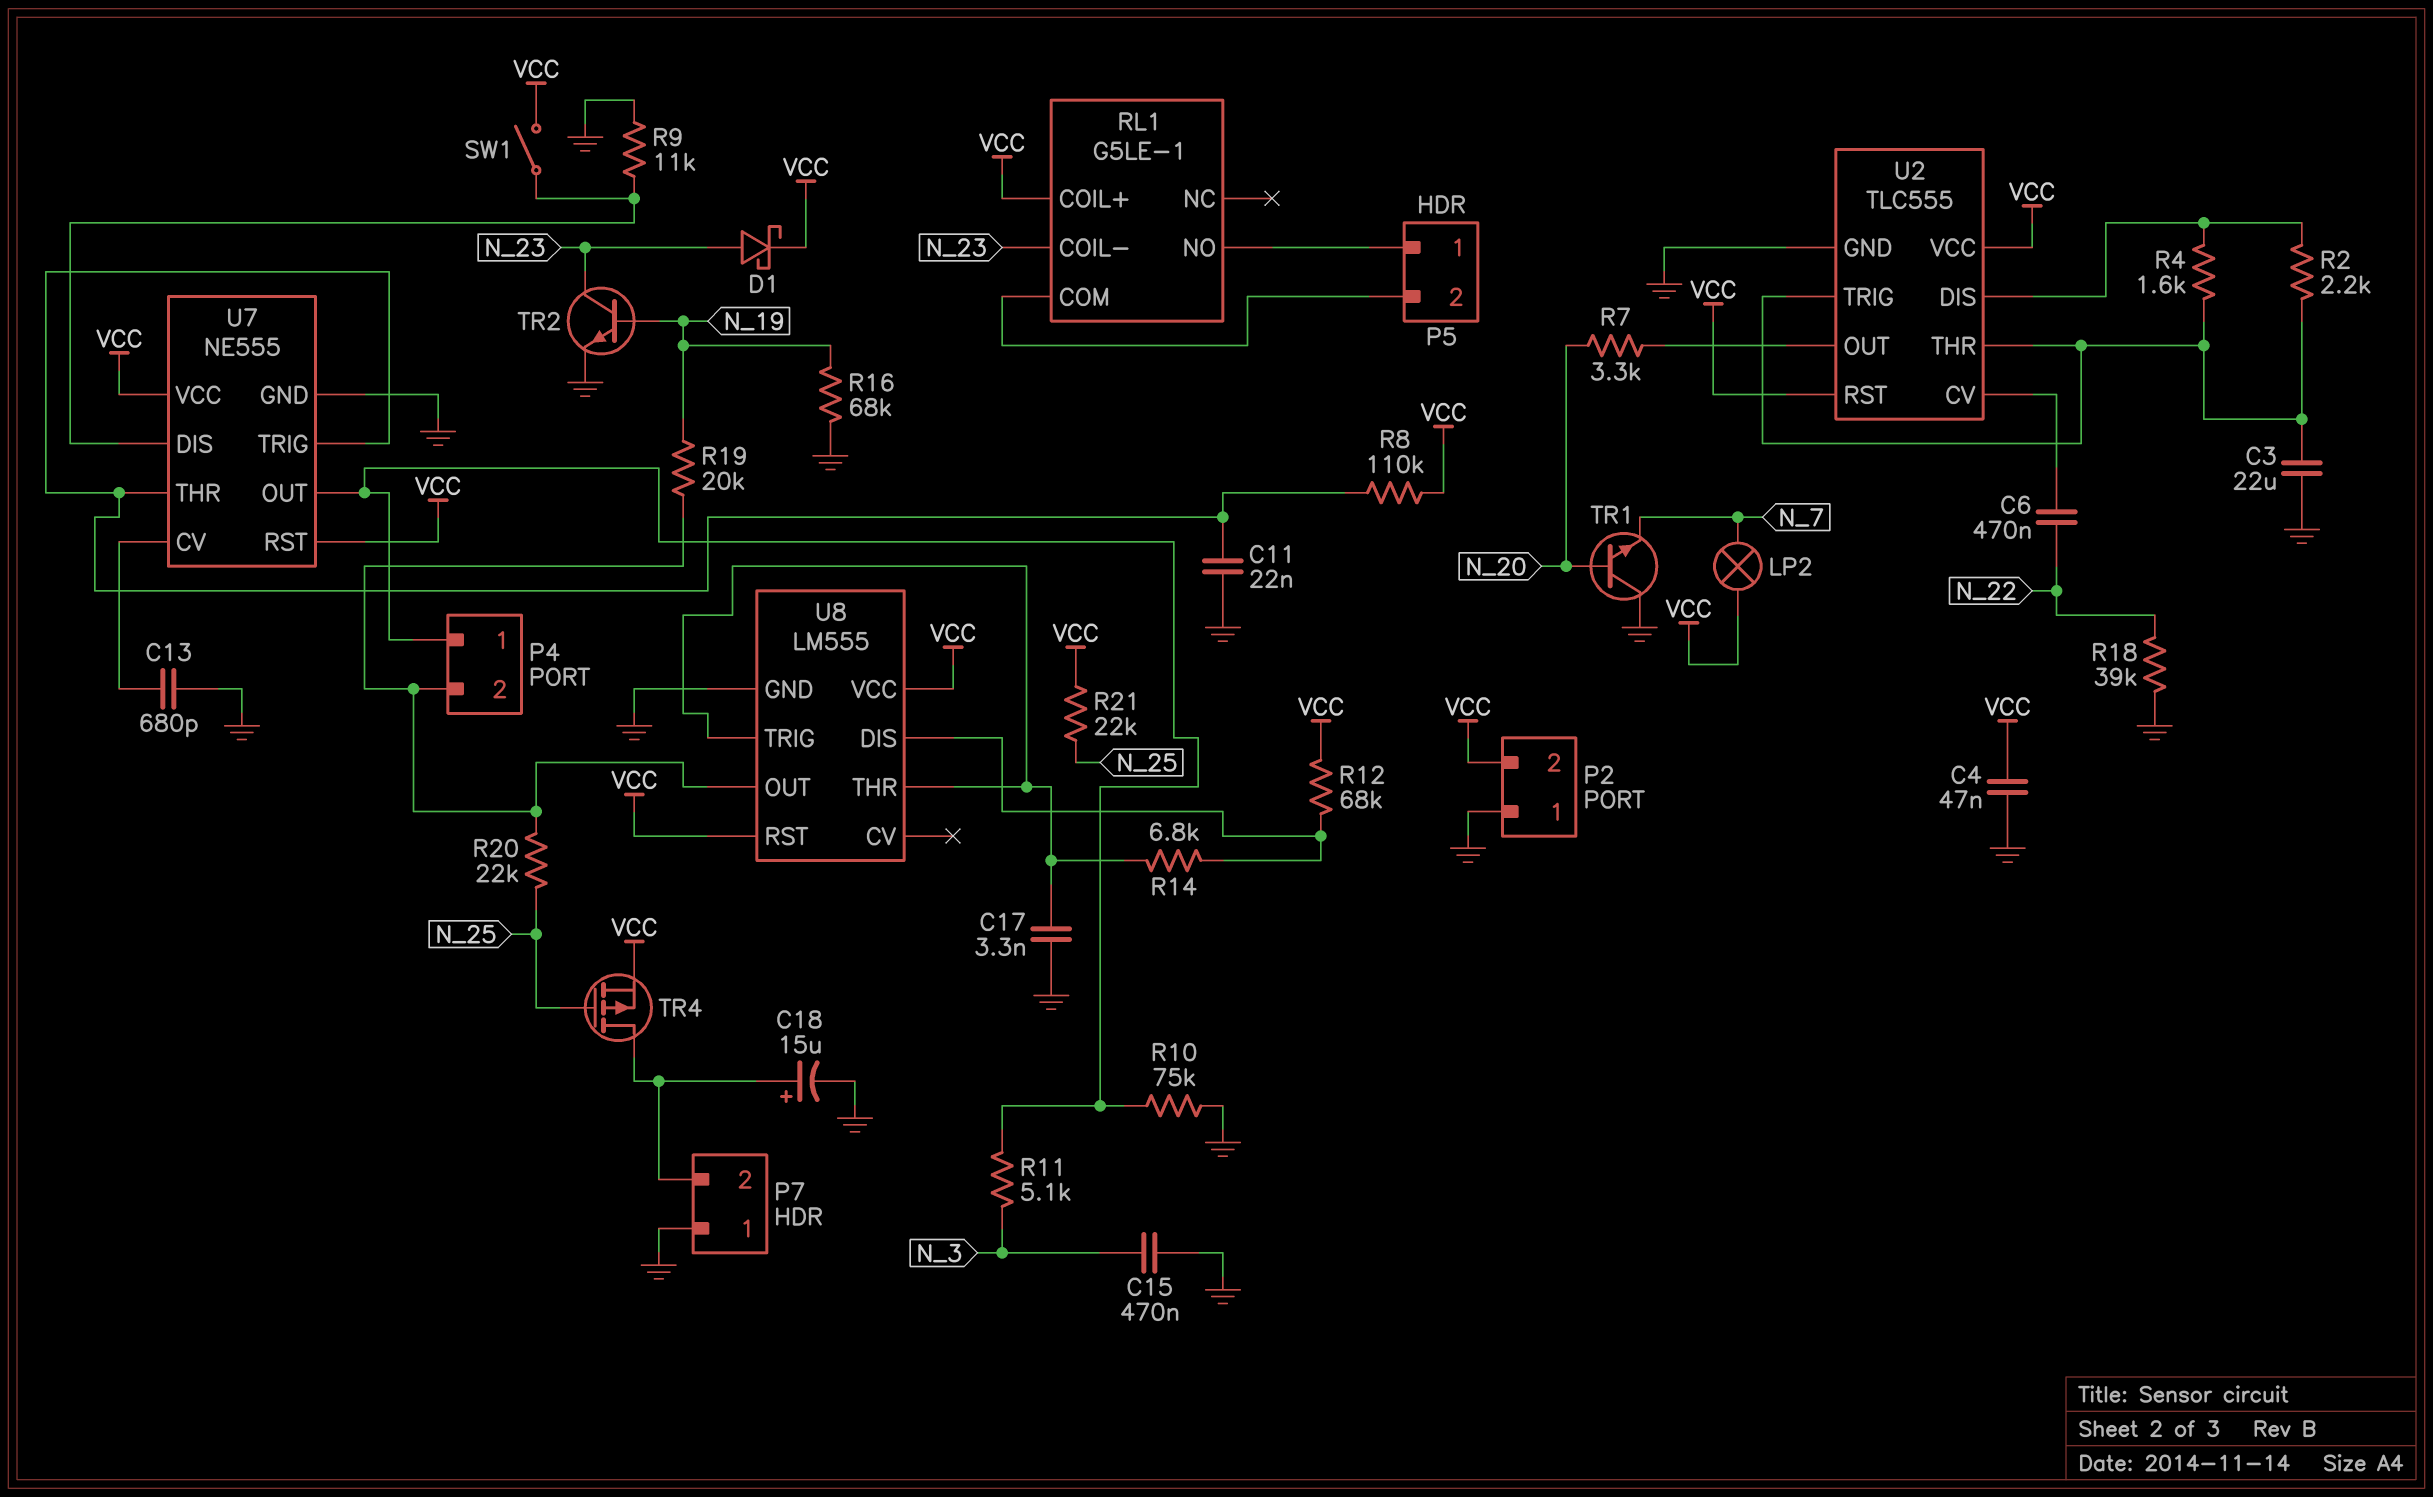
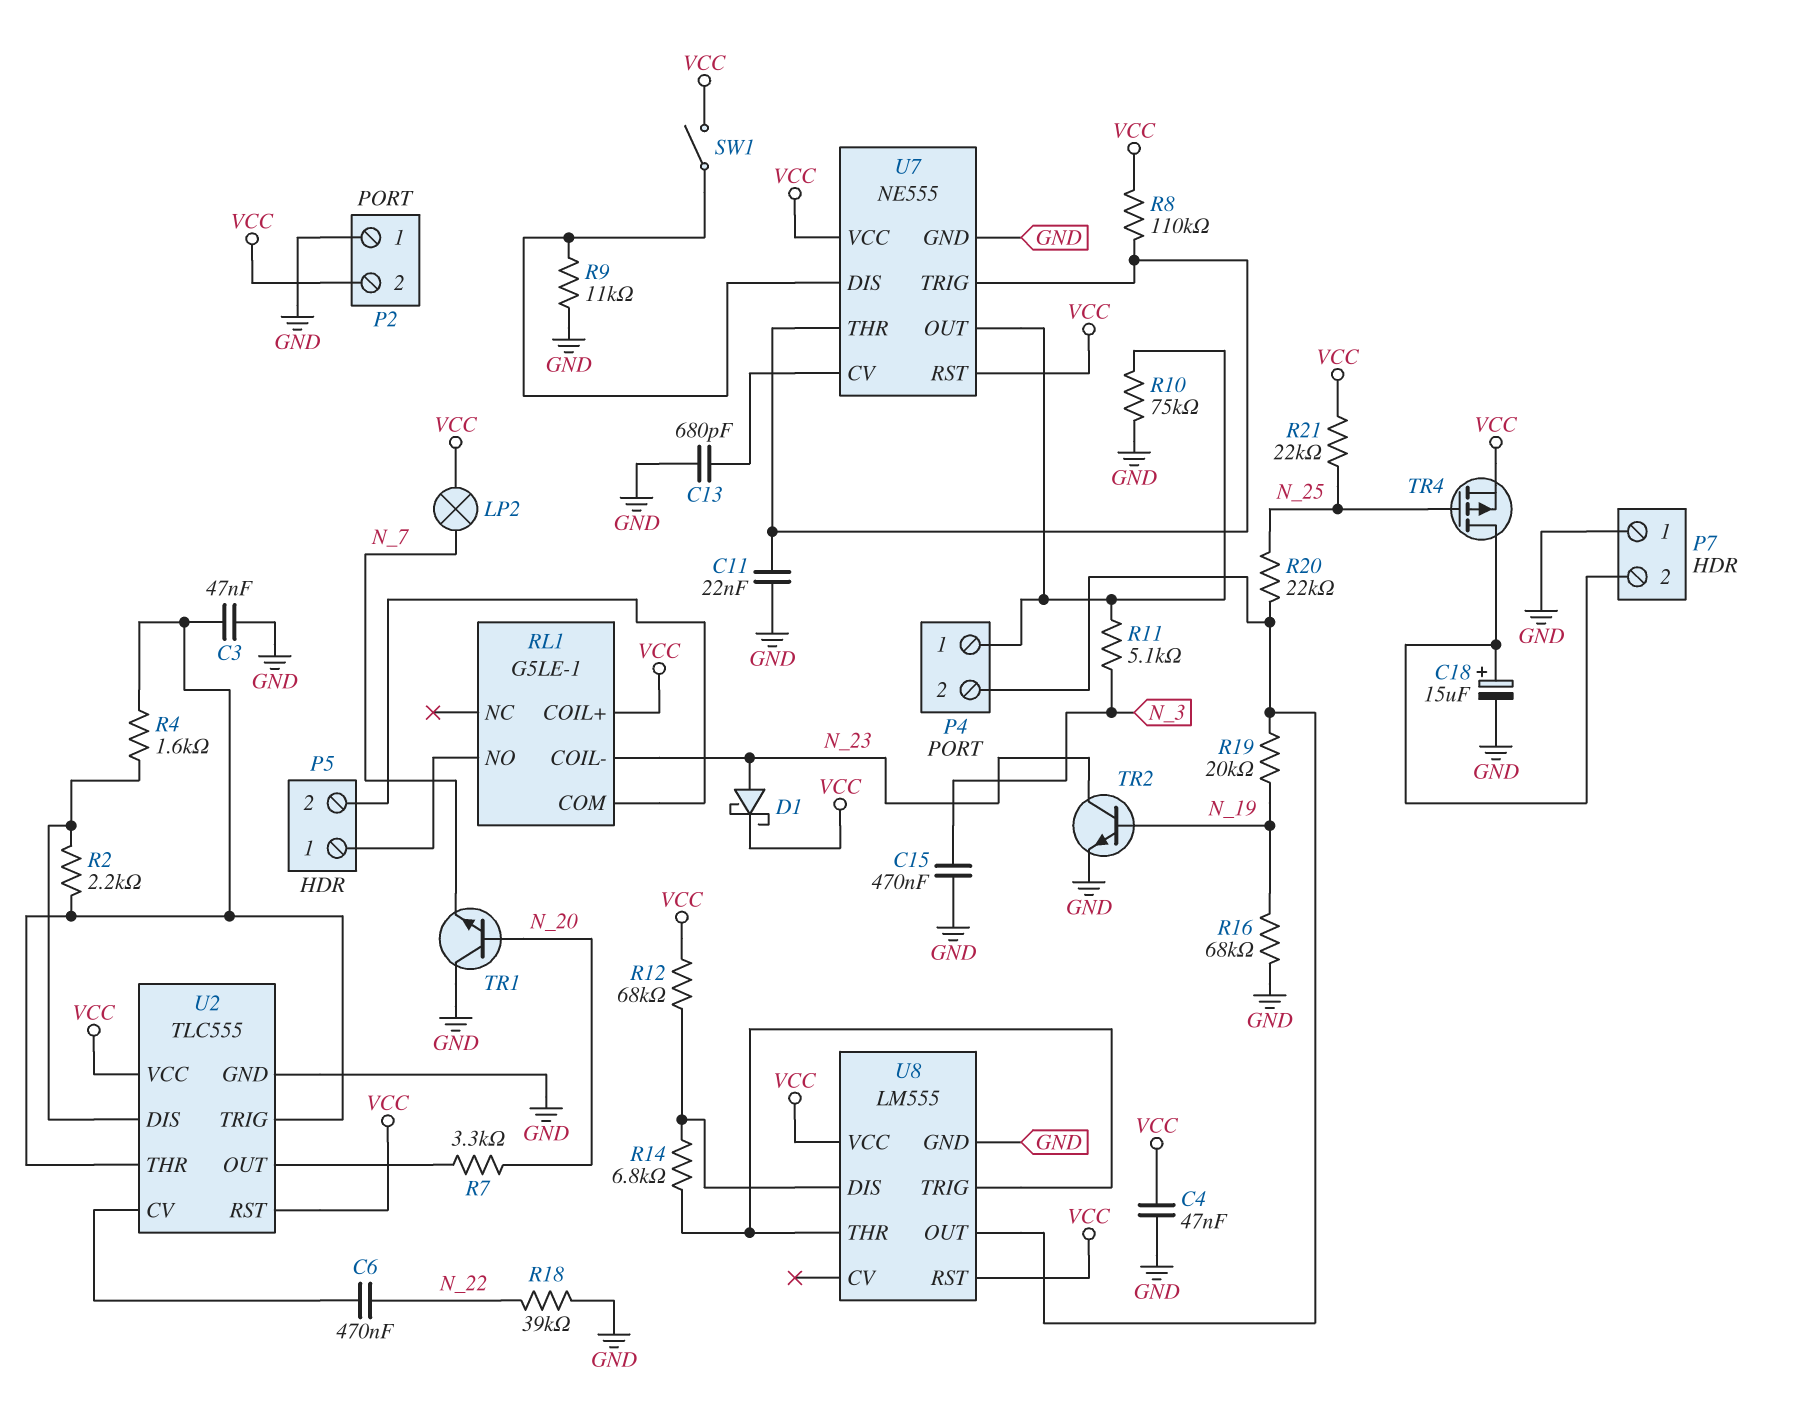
C3: 22uF (GND, U2/THR) -> 47nF (GND, U2/THR)
C17: 3.3nF (GND, U8/THR) -> none

